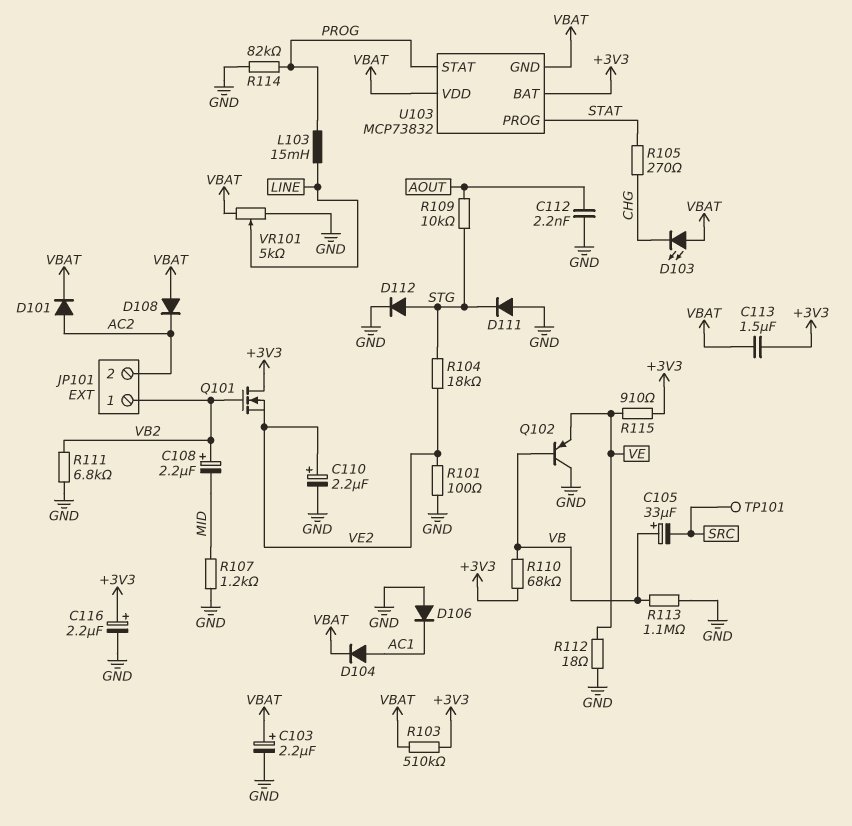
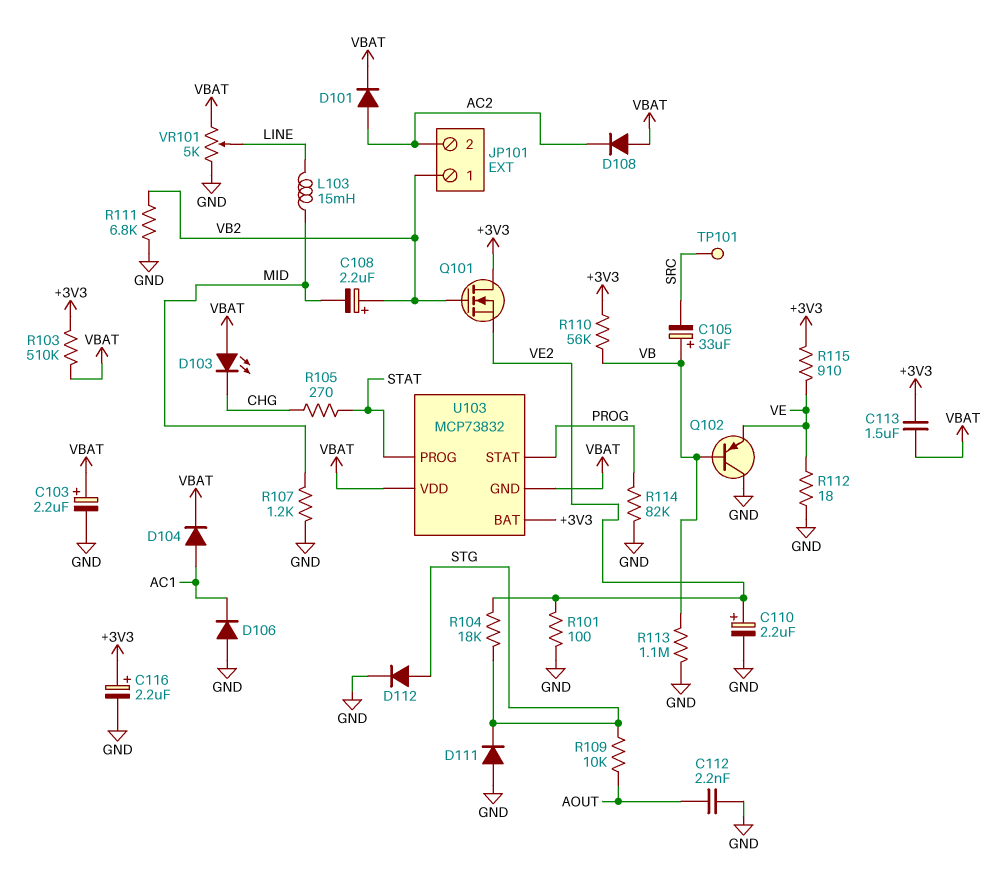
L103: 15mH (LINE, PROG) -> 15mH (LINE, MID)
R110: 68k (+3V3, VB) -> 56k (+3V3, VB)

